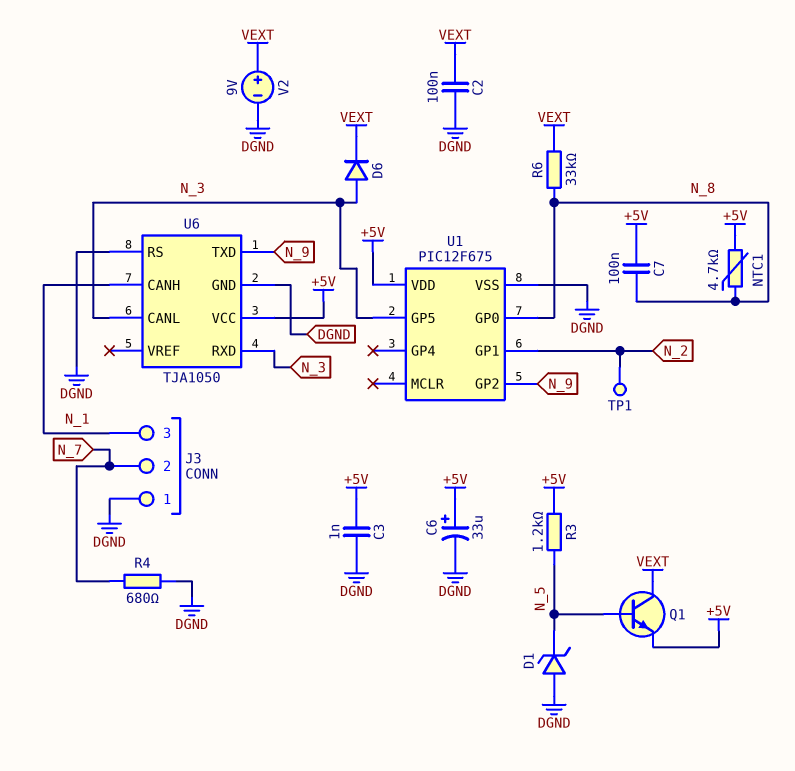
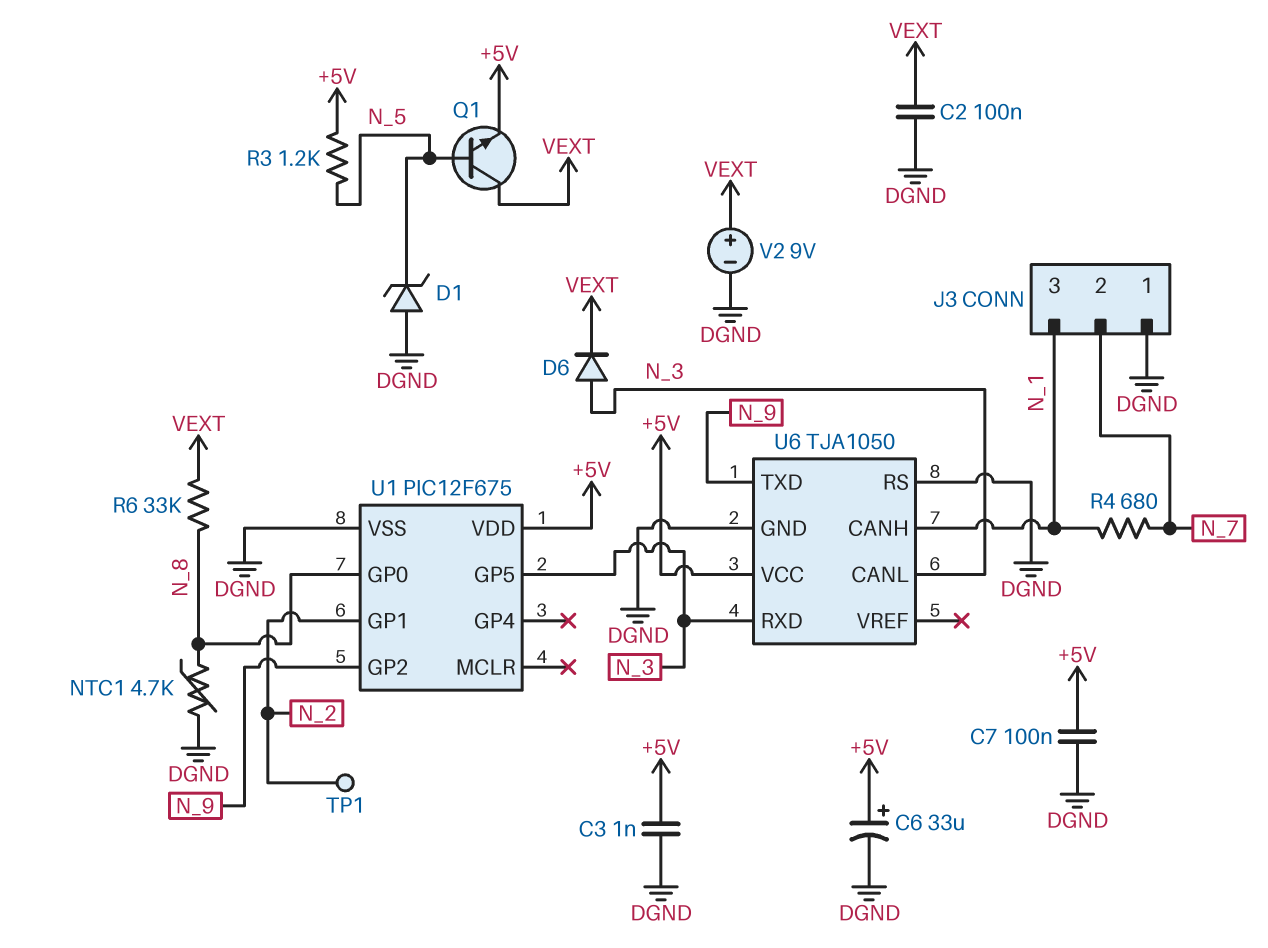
C7: 100nF (+5V, N_8) -> 100nF (+5V, DGND)
NTC1: 4.7k (+5V, N_8) -> 4.7k (DGND, N_8)
R4: 680 (DGND, N_7) -> 680 (N_1, N_7)

